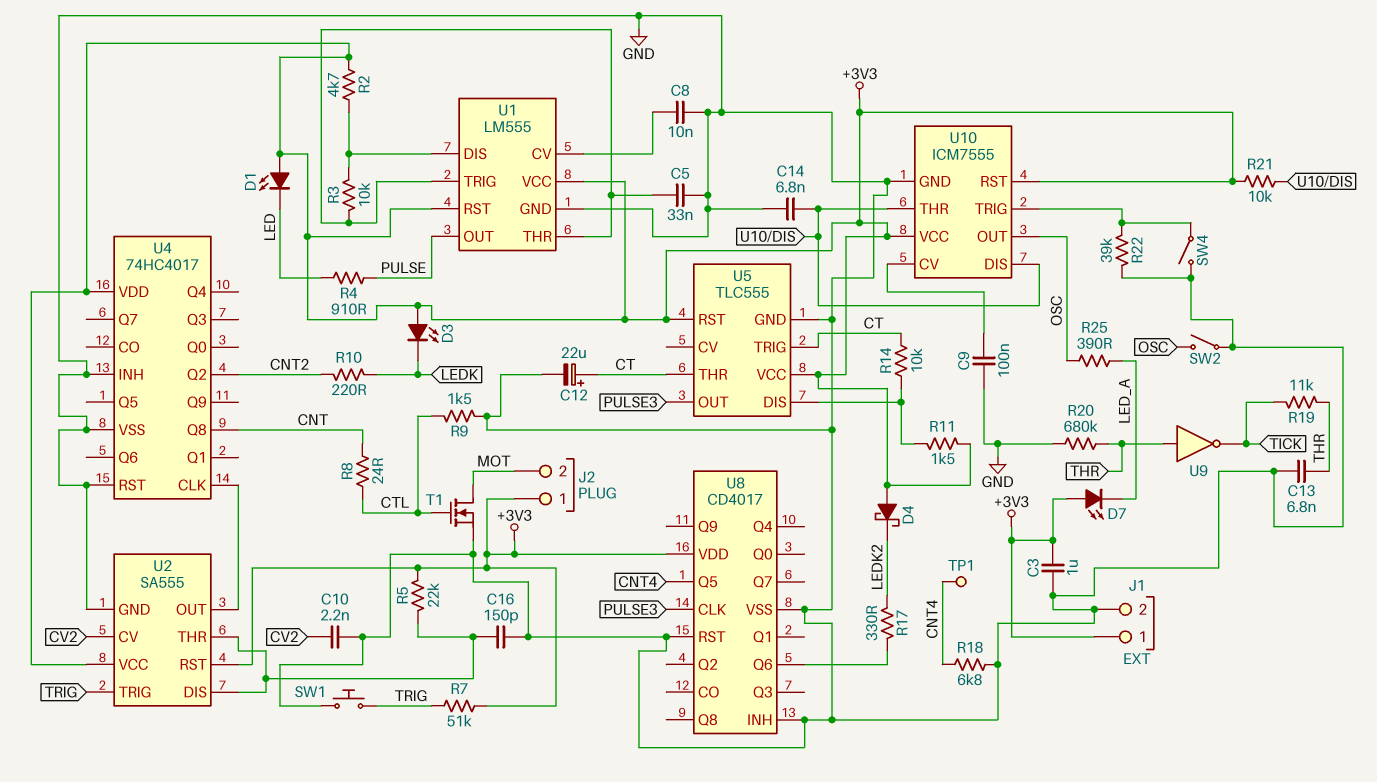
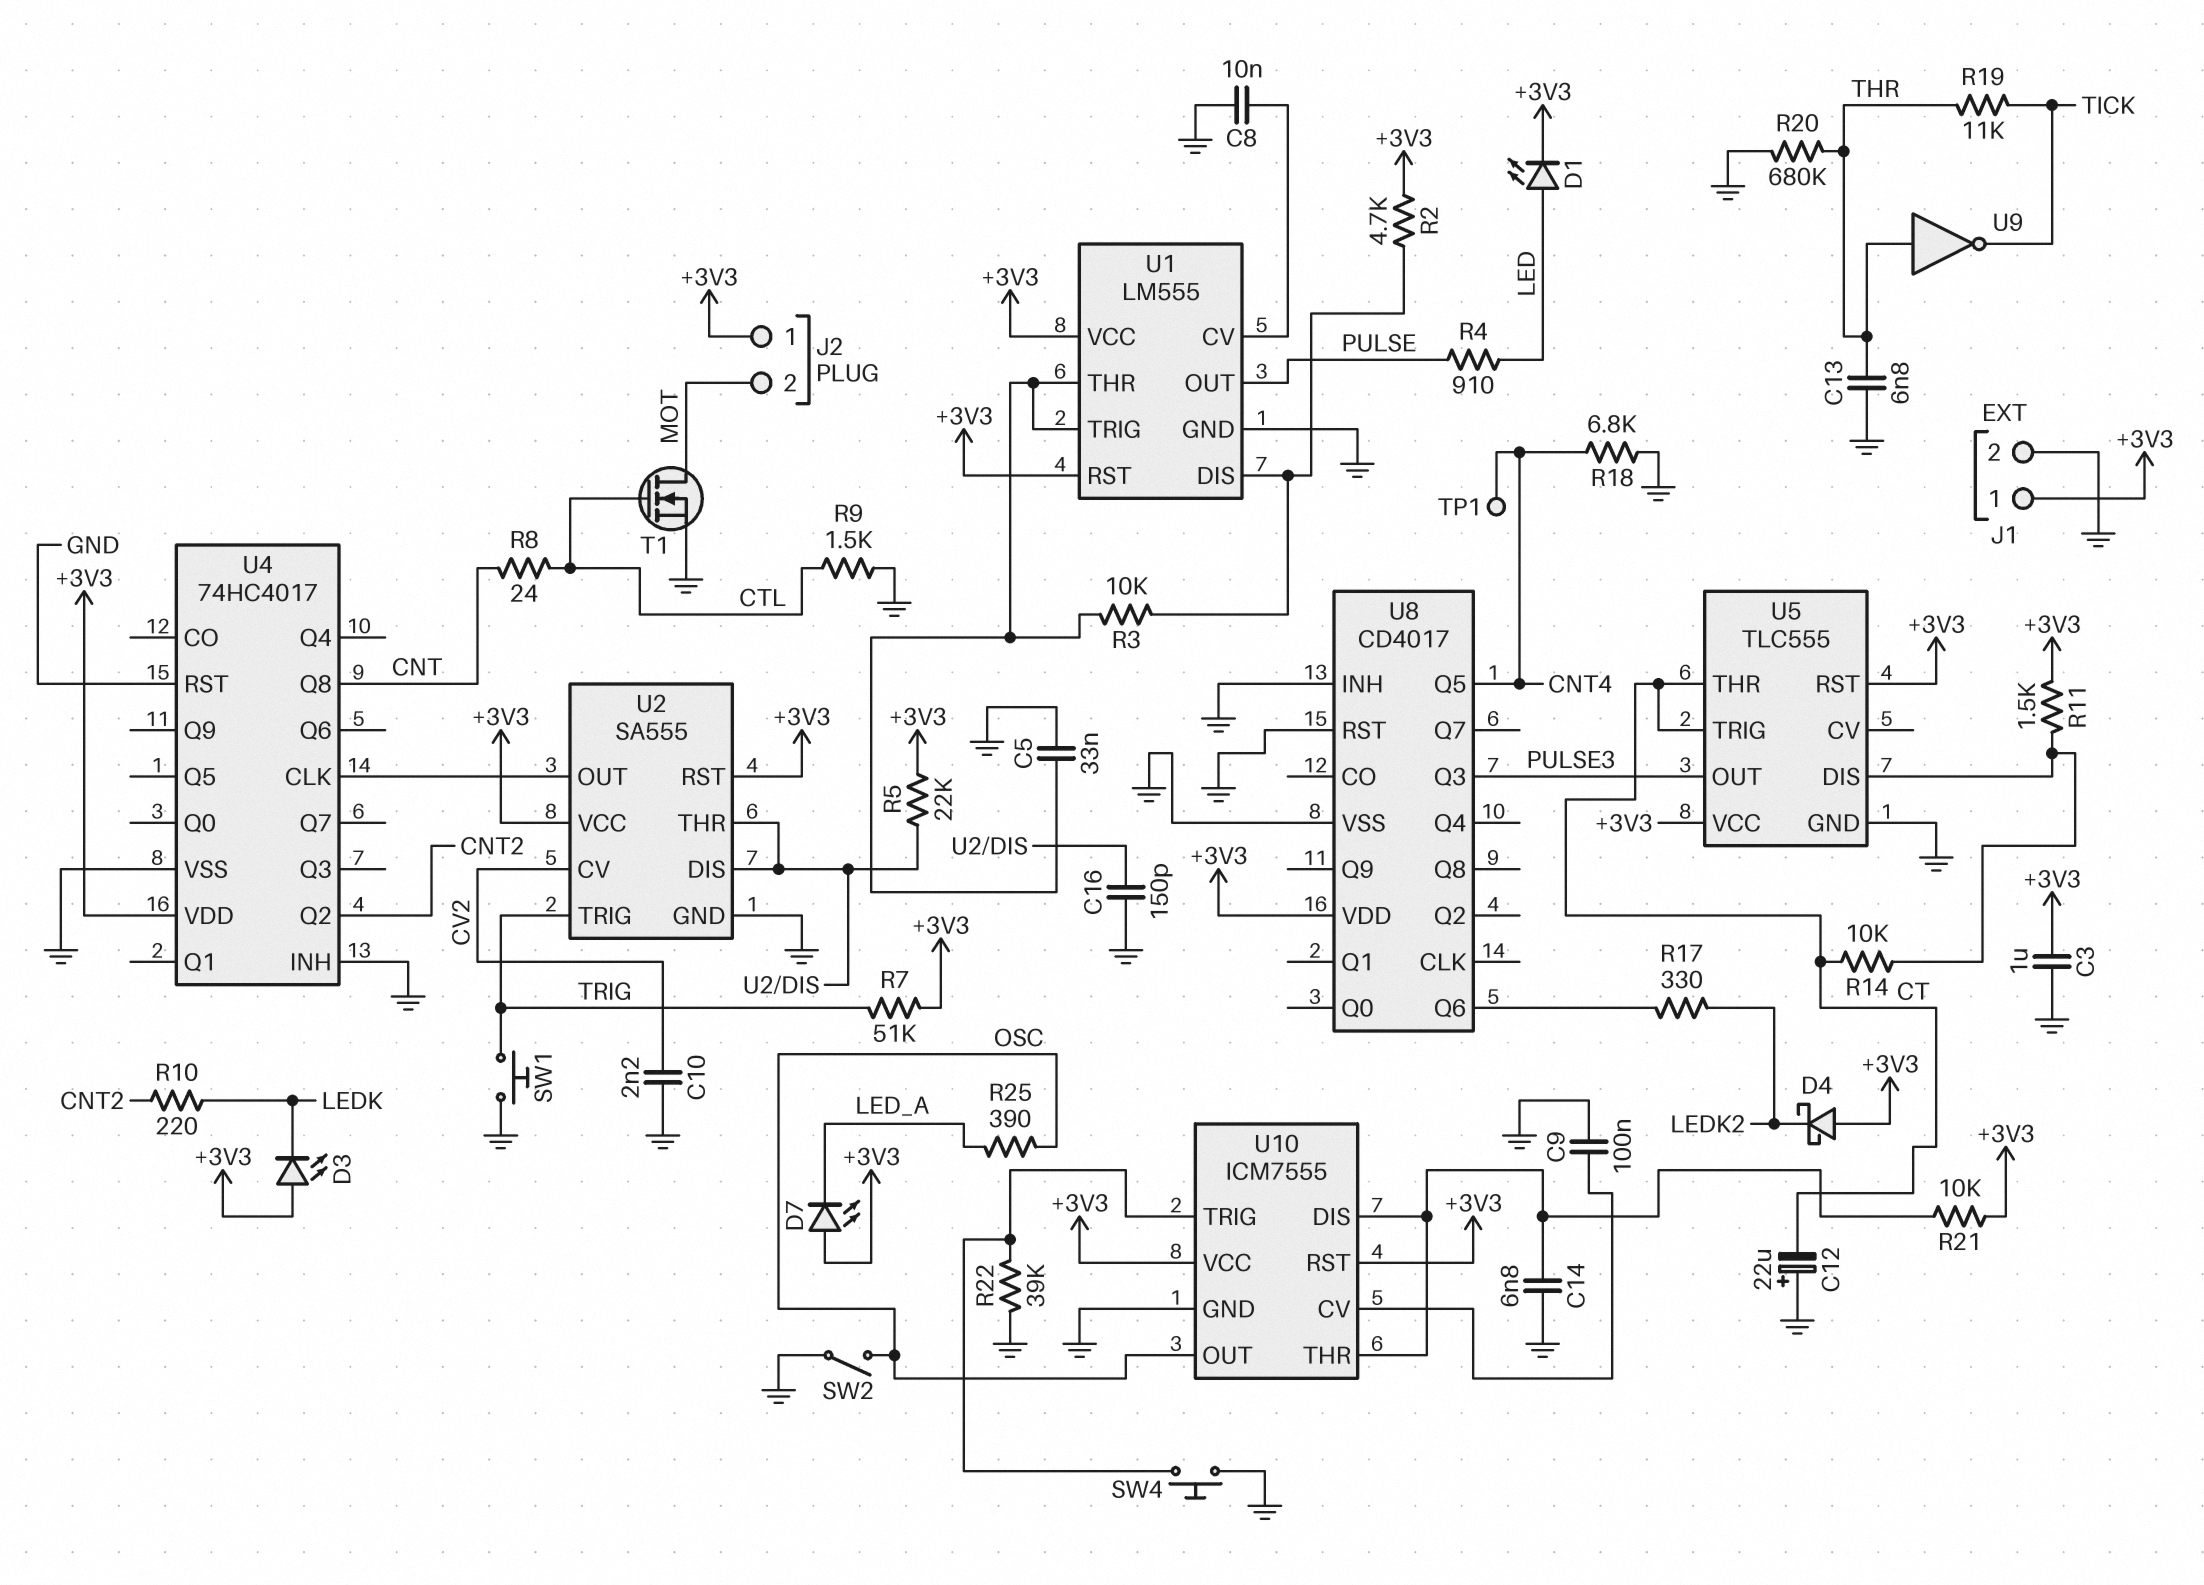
C12: 22uF (plus CT, minus GND) -> 22uF (plus GND, minus CT)
D1: LED (A +3V3, K LED) -> LED (A LED, K +3V3)
SW4: switch (GND, U10/TRIG) -> button (GND, U10/TRIG)
U8 pin CLK: PULSE3 -> none
U8 pin Q3: none -> PULSE3

